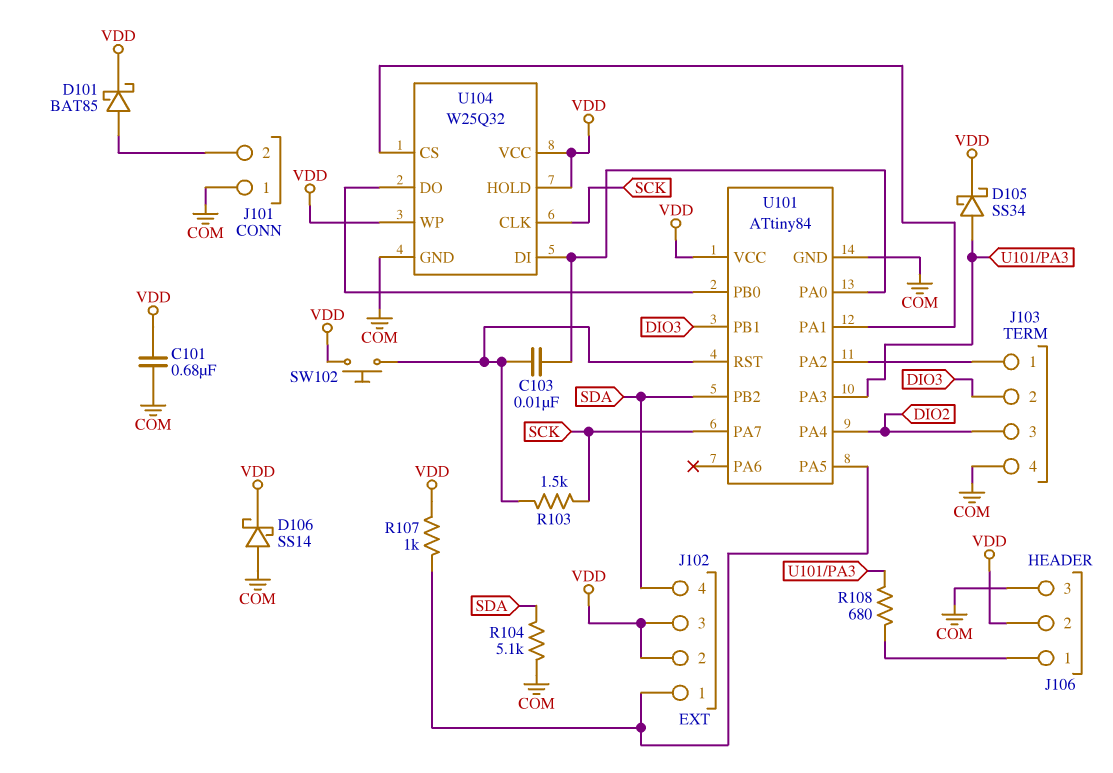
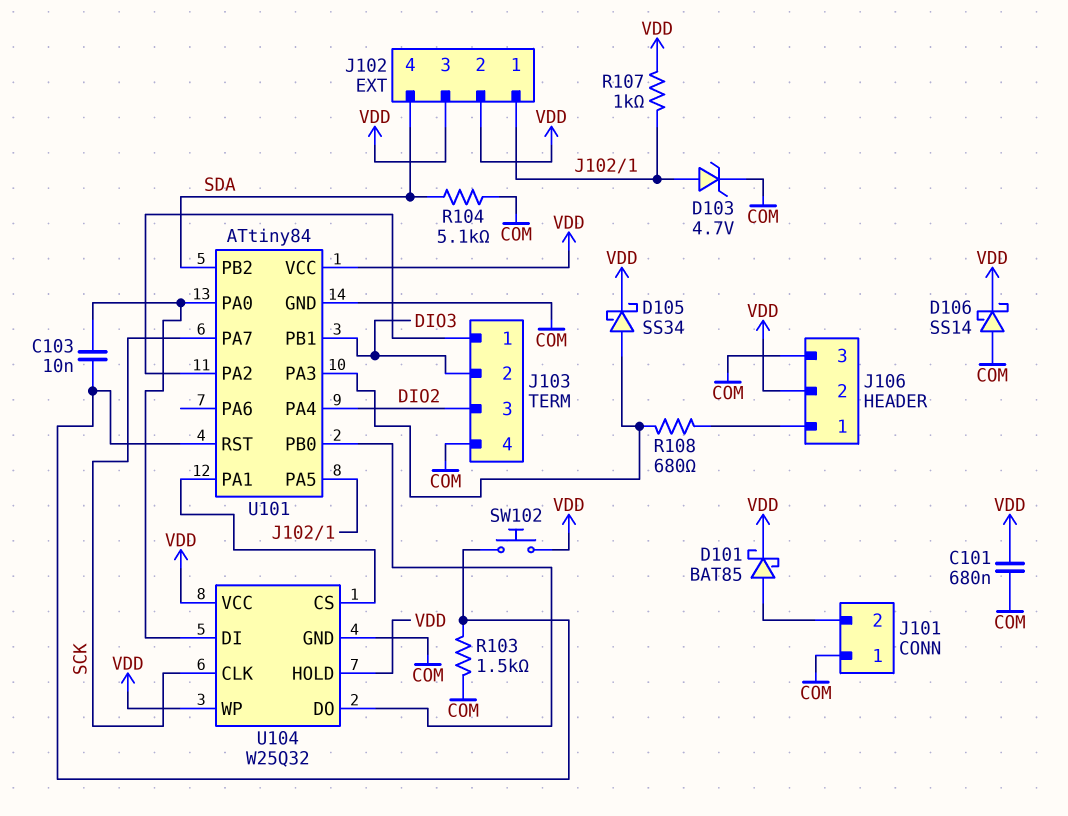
D103: none -> zener 4.7V (A J102/1, K COM)
R103: 1.5k (SCK, U101/RST) -> 1.5k (COM, U101/RST)

